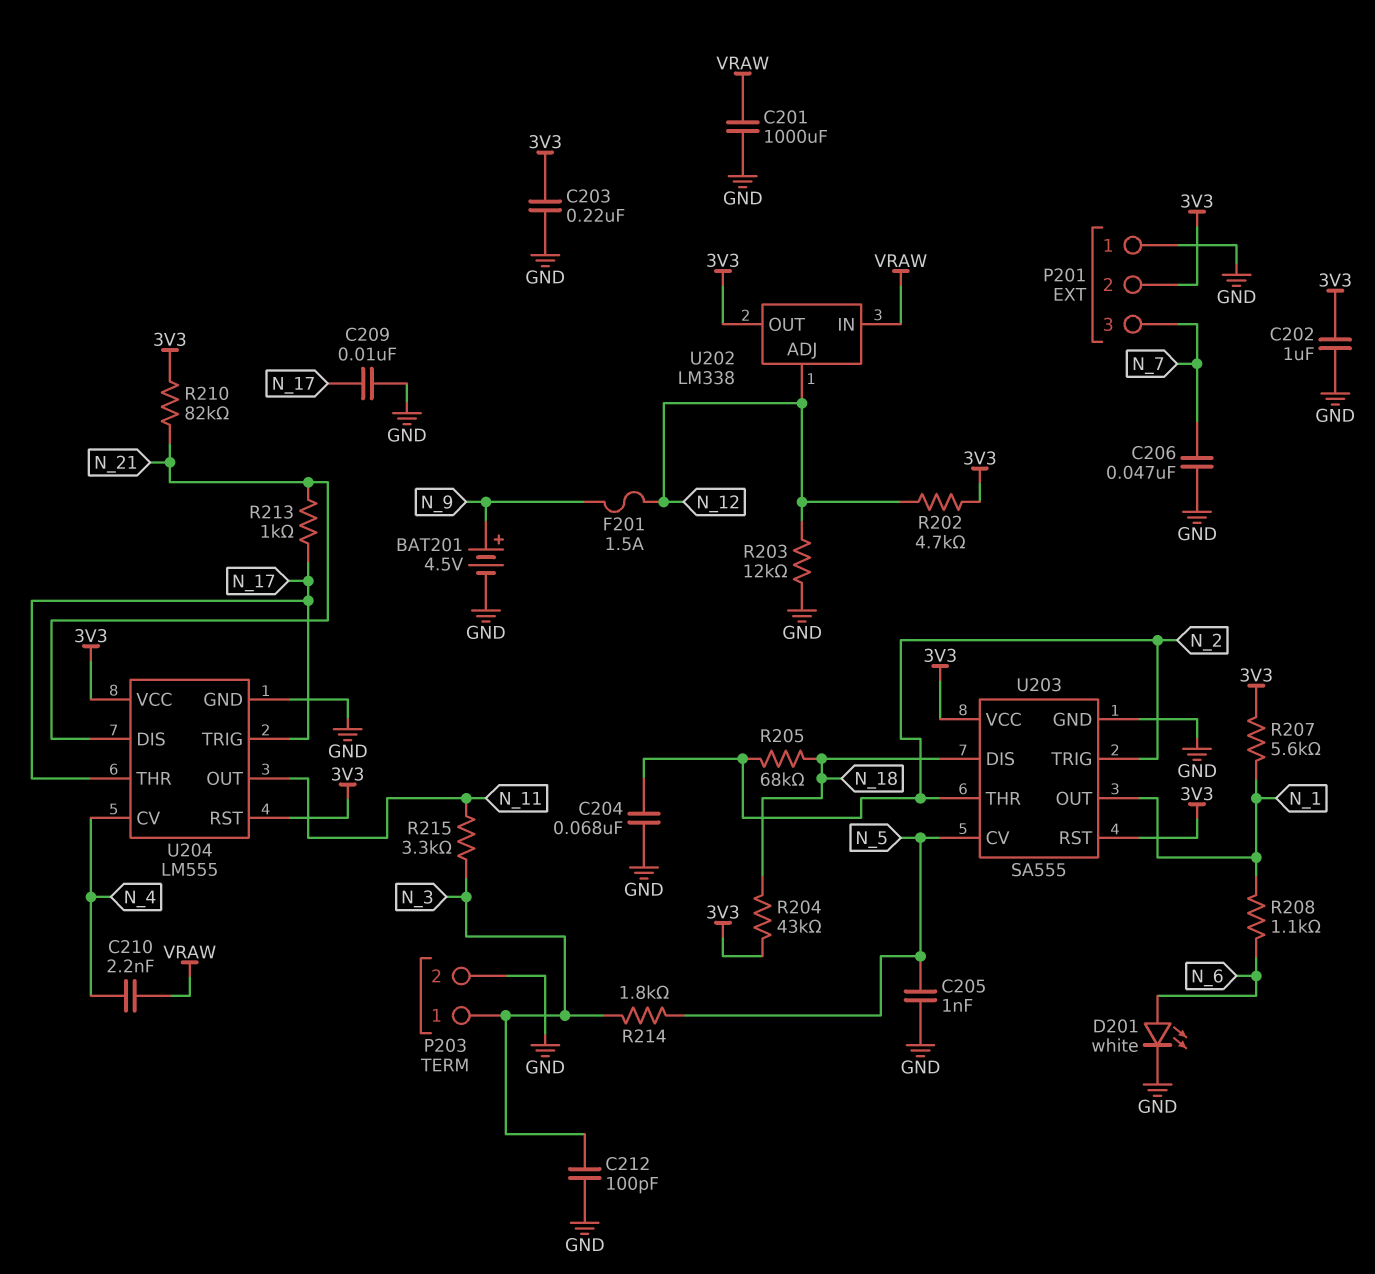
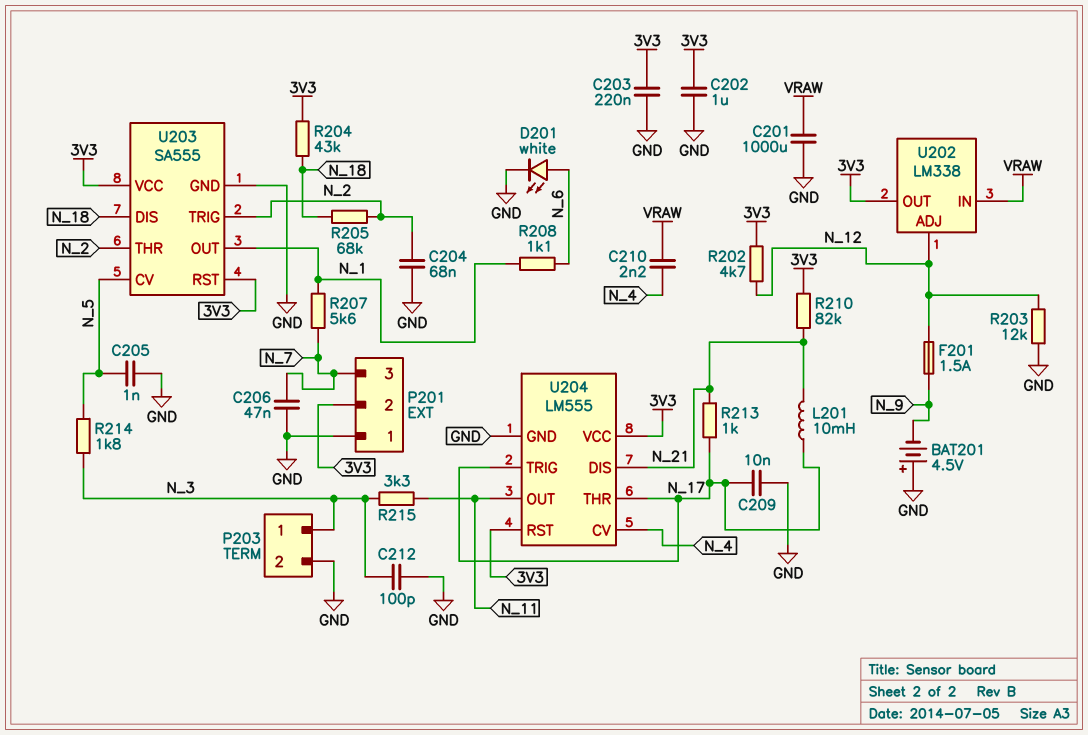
BAT201: 4.5V (plus N_9, minus GND) -> 4.5V (plus GND, minus N_9)
L201: none -> 10mH (N_17, N_21)
R207: 5.6k (3V3, N_1) -> 5.6k (N_1, N_7)

